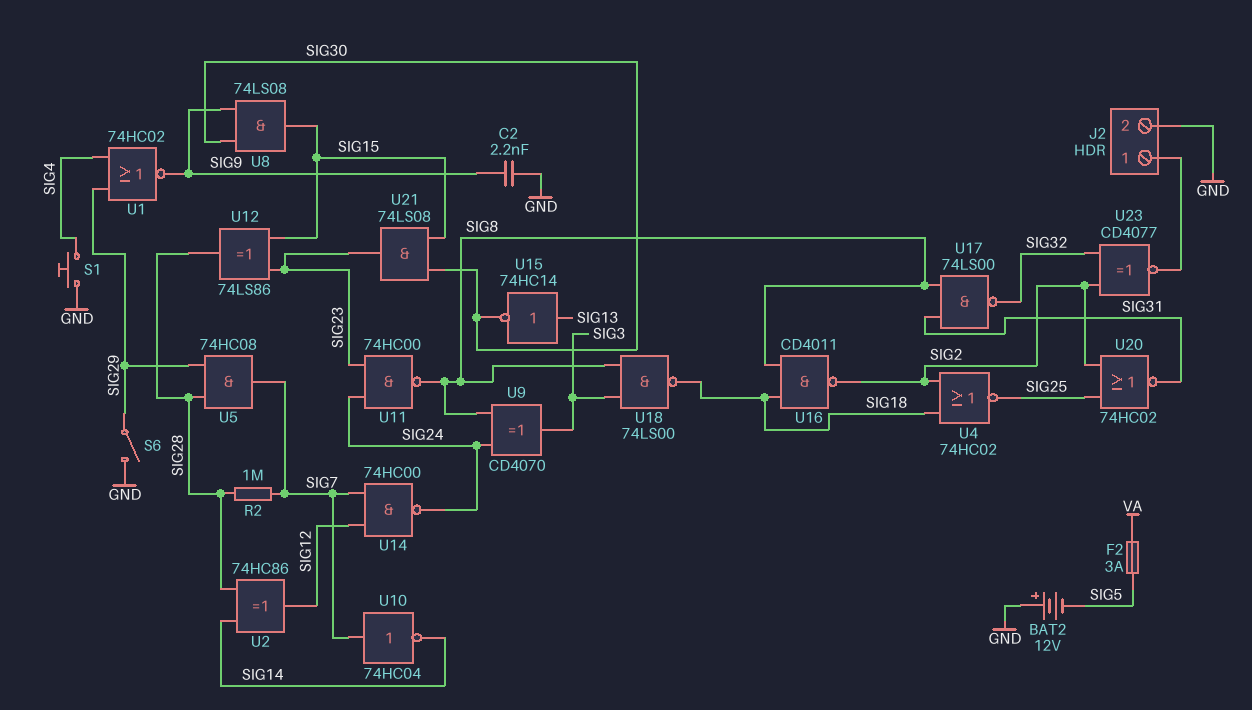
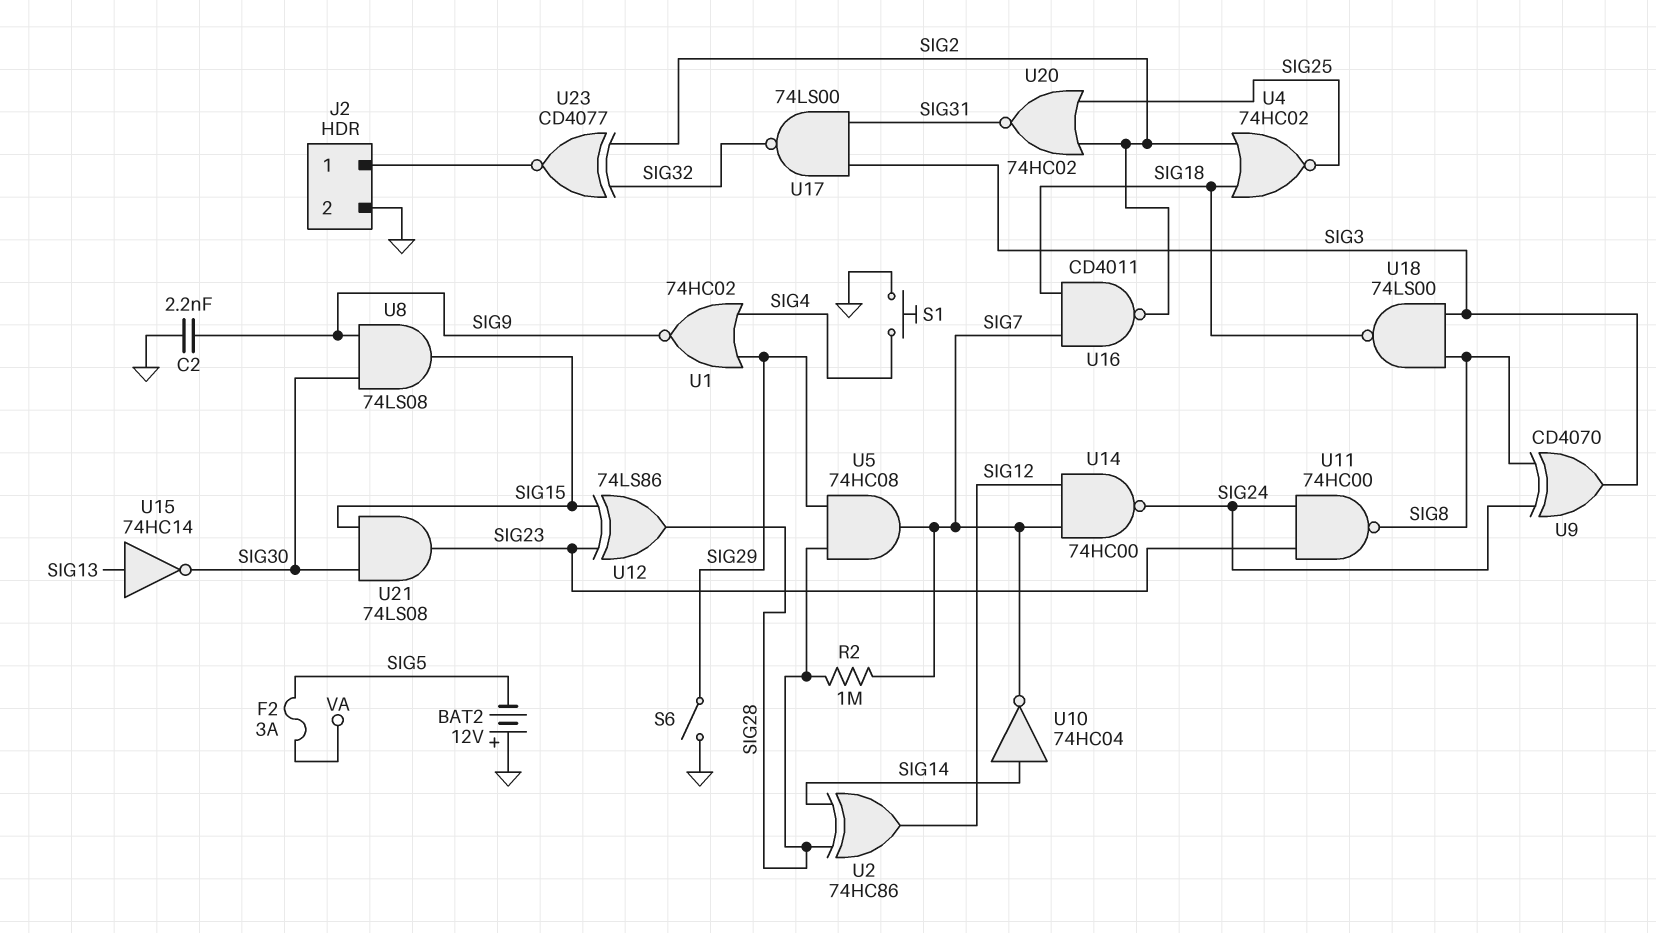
U10: NOT 74HC04 (in SIG7, out SIG14) -> NOT 74HC04 (in SIG14, out SIG7)
U16: NAND CD4011 (in SIG8, in SIG18, out SIG2) -> NAND CD4011 (in SIG7, in SIG18, out SIG2)
U17: NAND 74LS00 (in SIG8, in SIG31, out SIG32) -> NAND 74LS00 (in SIG3, in SIG31, out SIG32)

